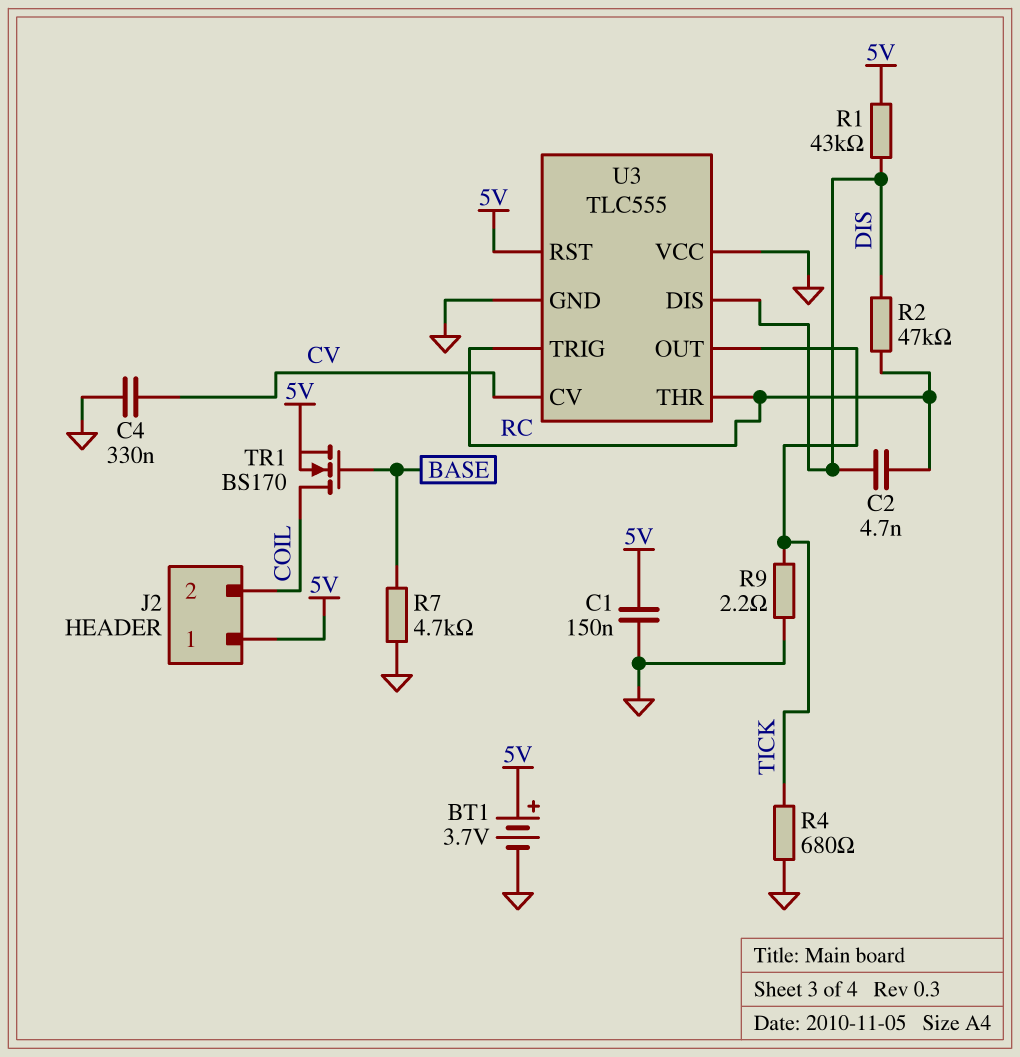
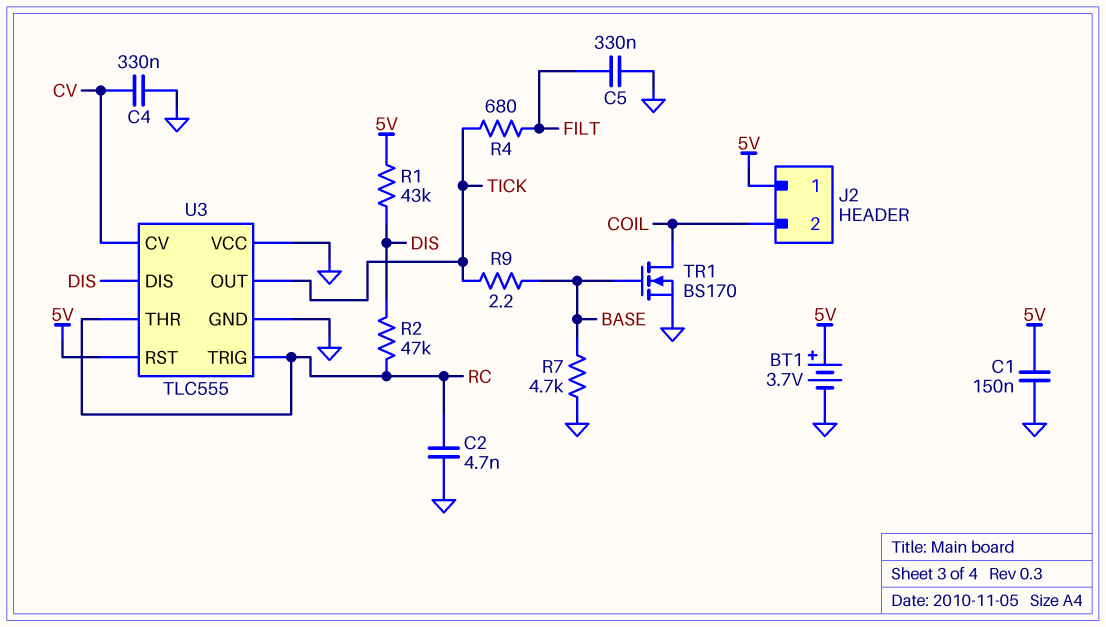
C2: 4.7nF (DIS, RC) -> 4.7nF (GND, RC)
C5: none -> 330nF (FILT, GND)
R4: 680 (GND, TICK) -> 680 (FILT, TICK)
R9: 2.2 (GND, TICK) -> 2.2 (BASE, TICK)
TR1: NMOS BS170 (G BASE, D COIL, S 5V) -> NMOS BS170 (G BASE, D COIL, S GND)

